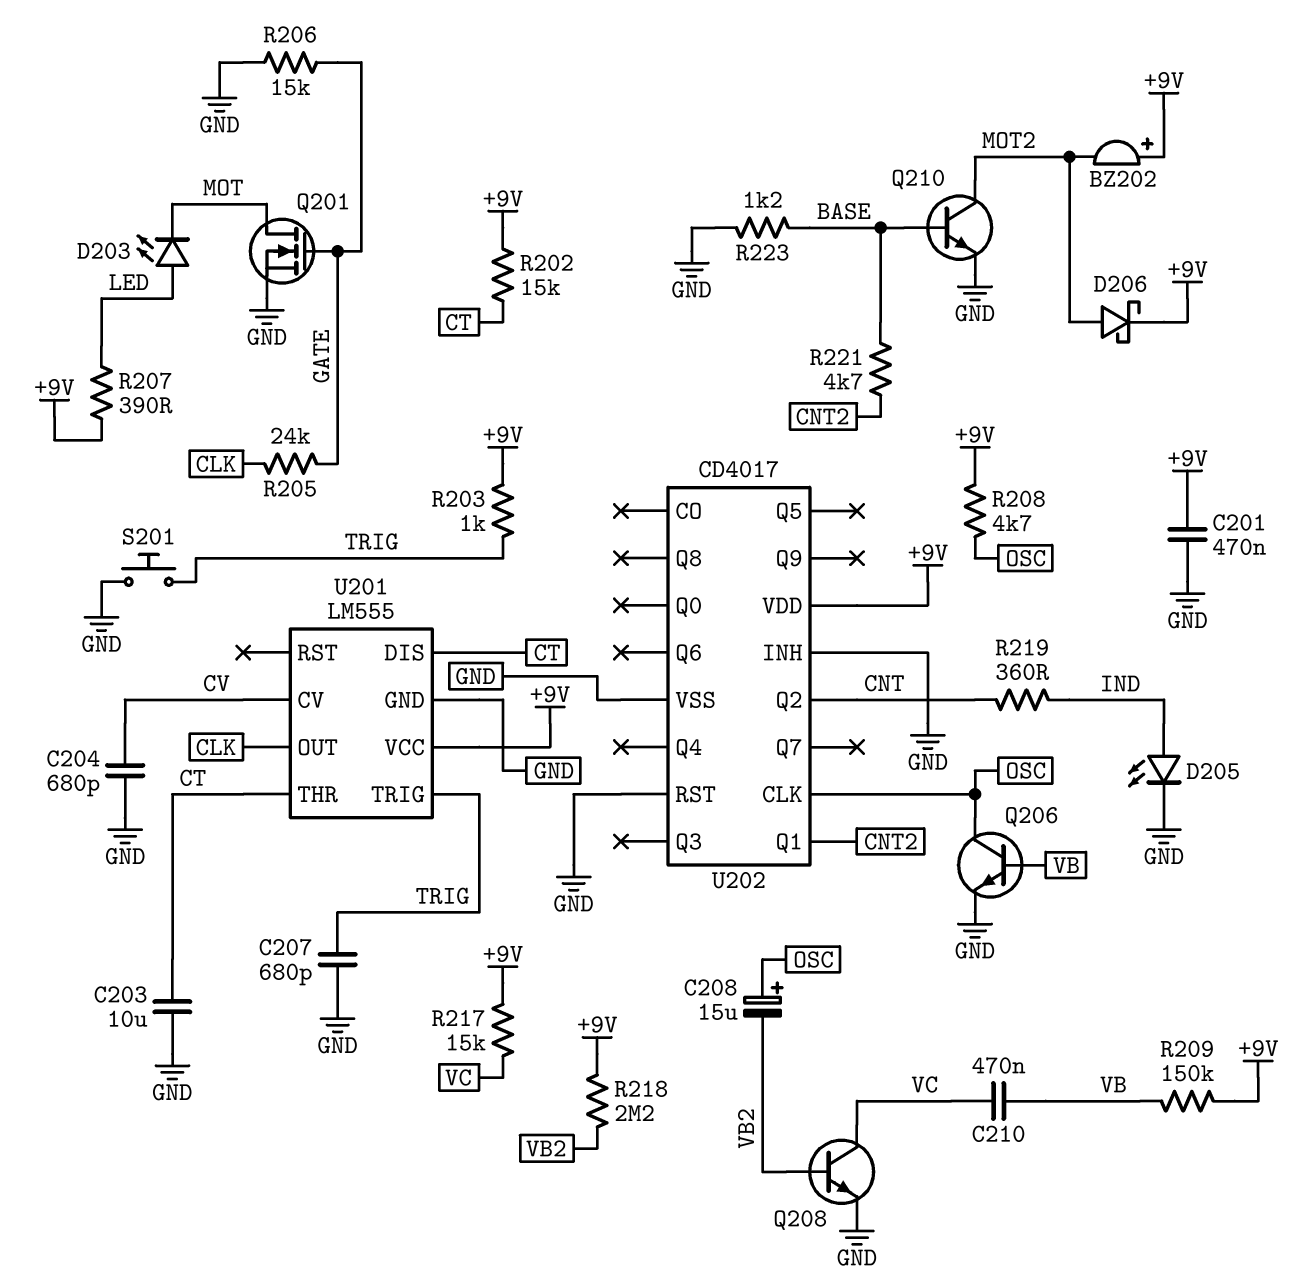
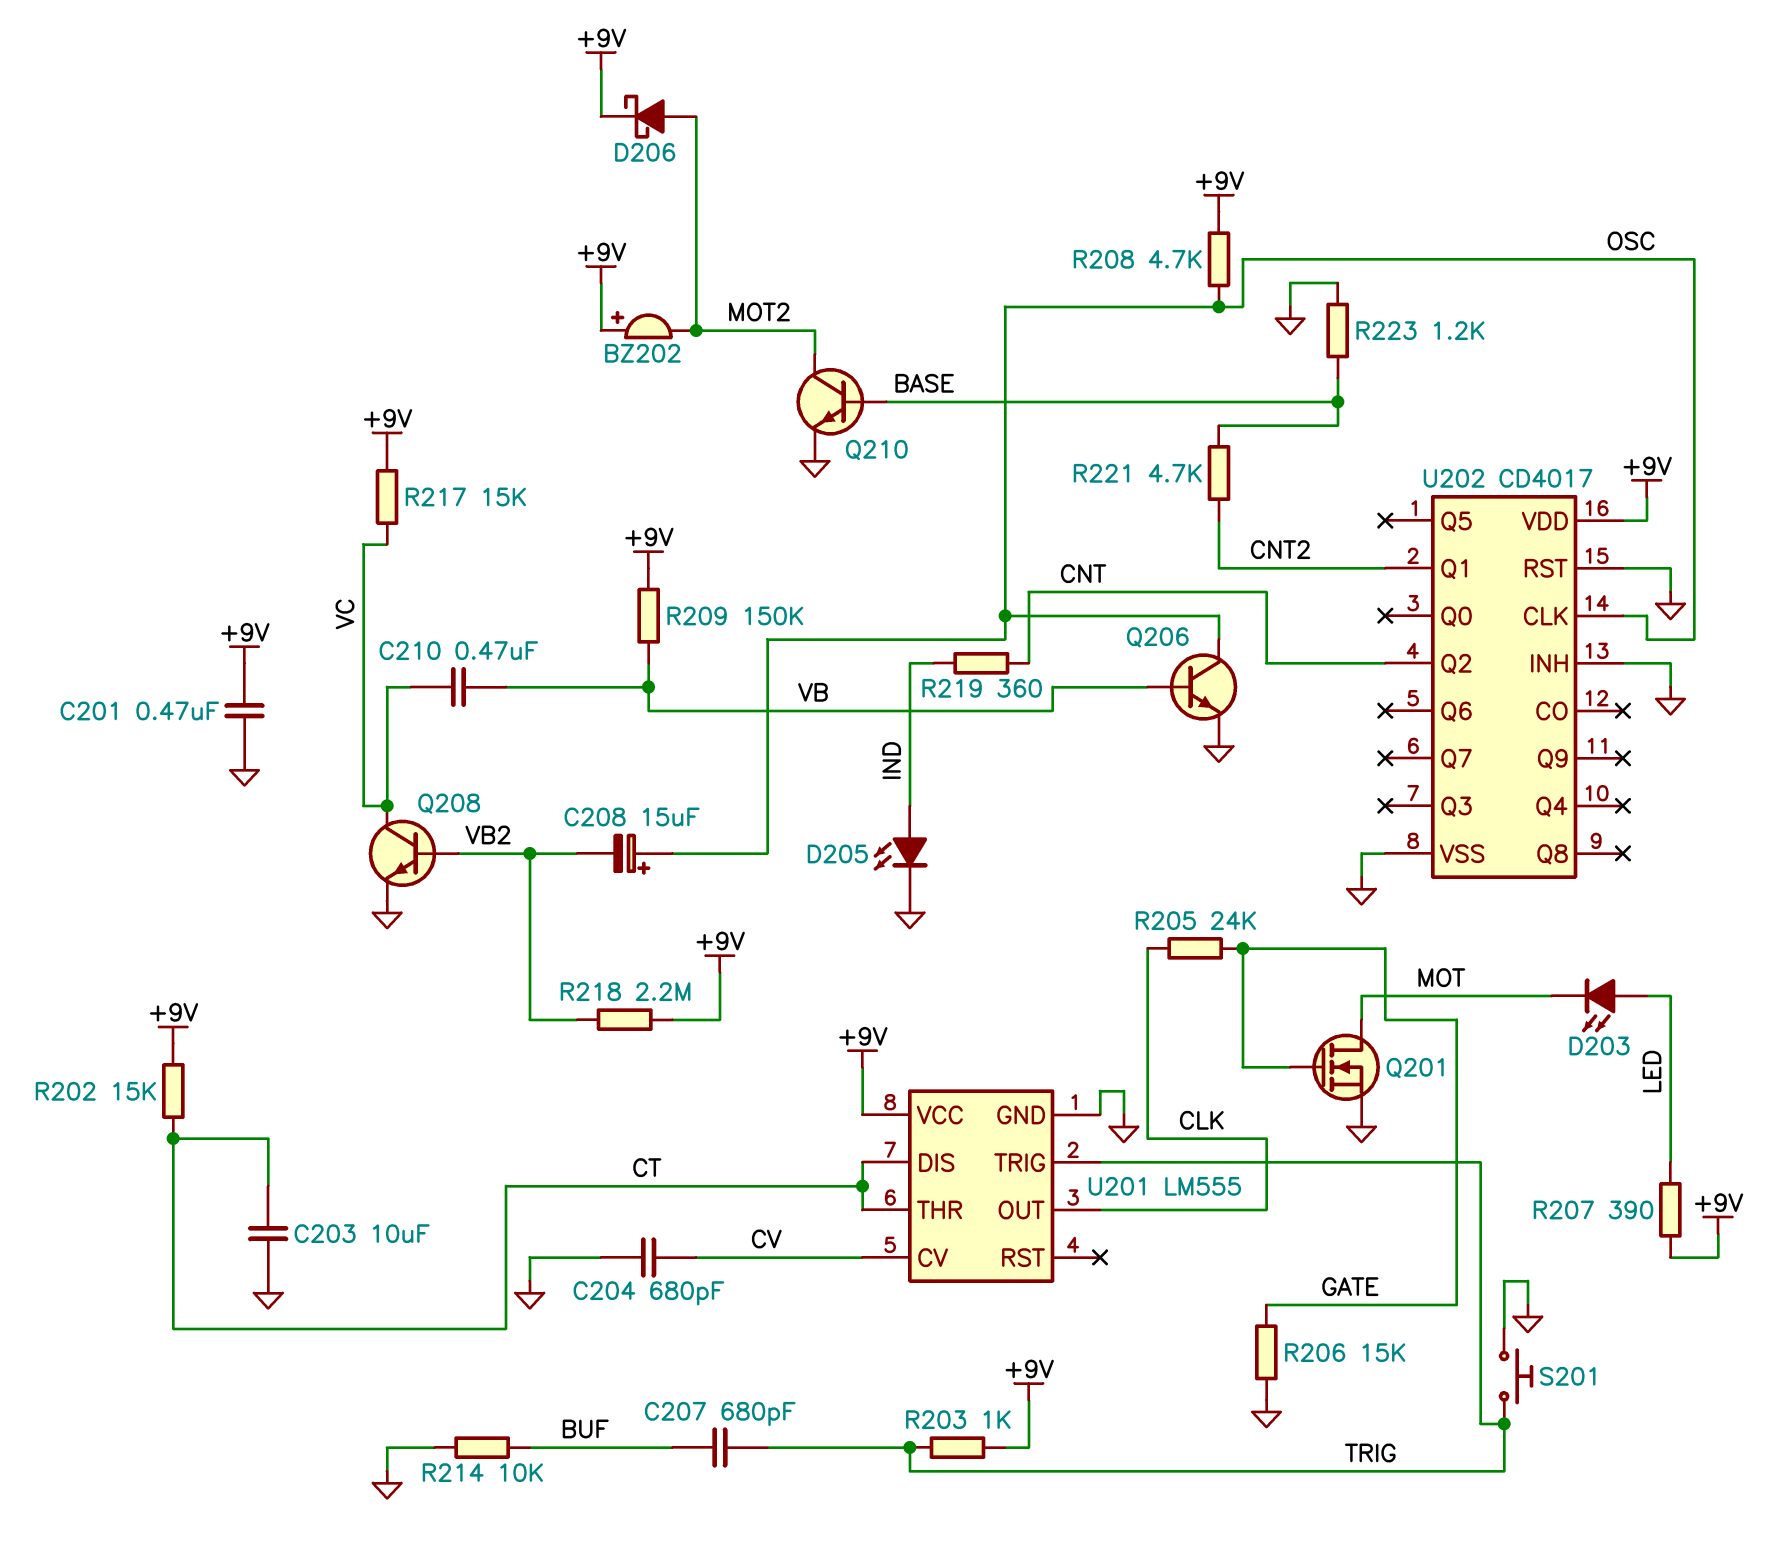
C207: 680pF (GND, TRIG) -> 680pF (BUF, TRIG)
R214: none -> 10k (BUF, GND)

